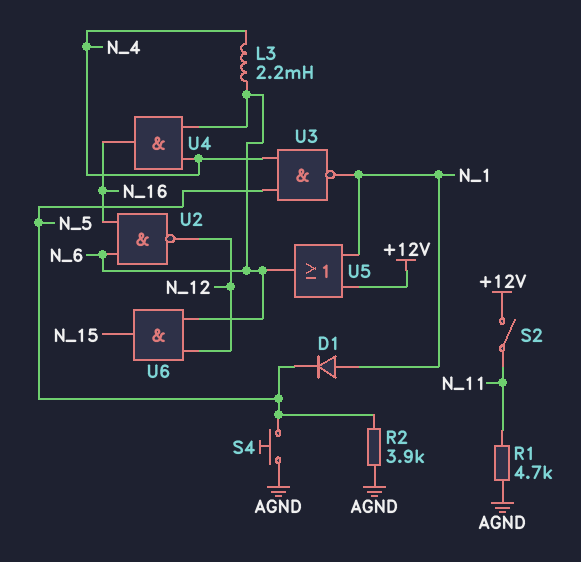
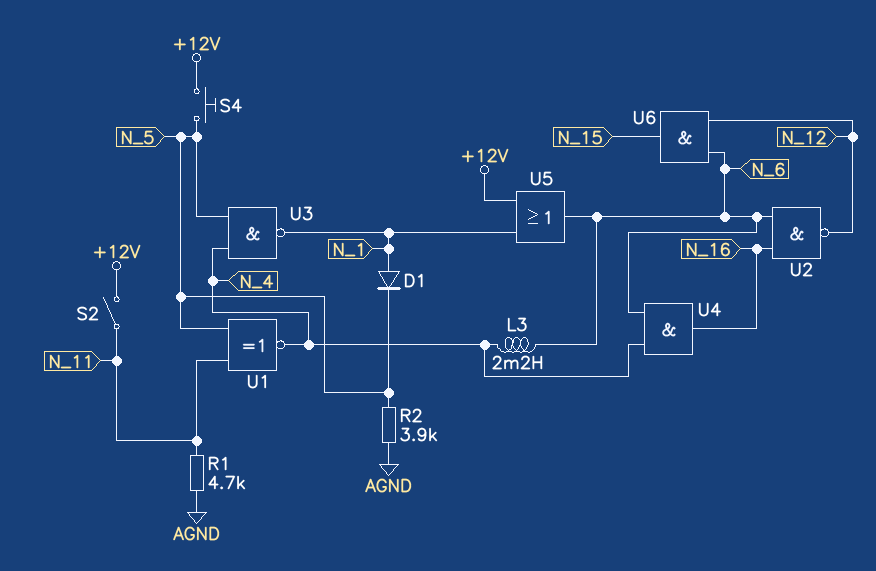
S4: button (AGND, N_5) -> button (+12V, N_5)
U1: none -> XNOR (in N_5, in N_11, out N_4)

